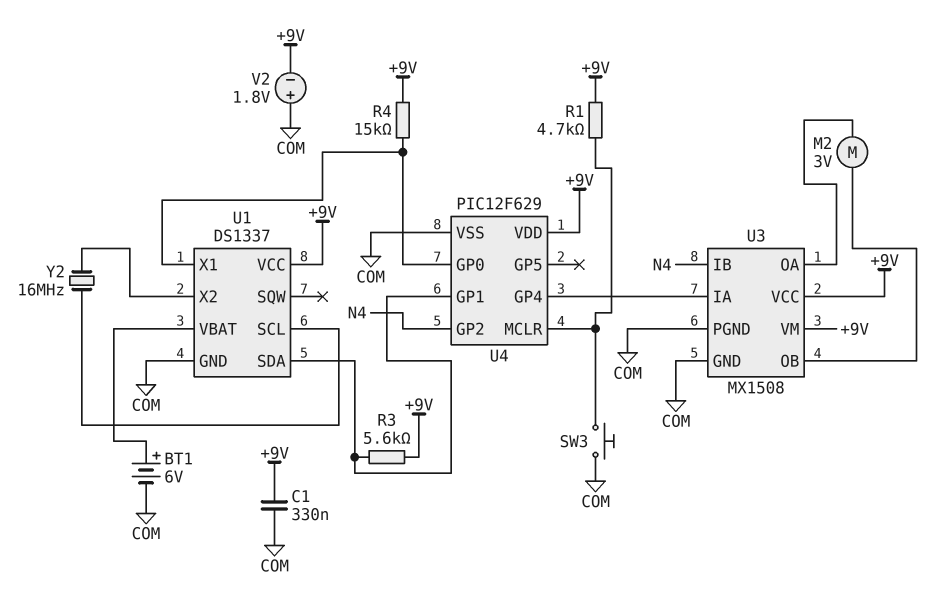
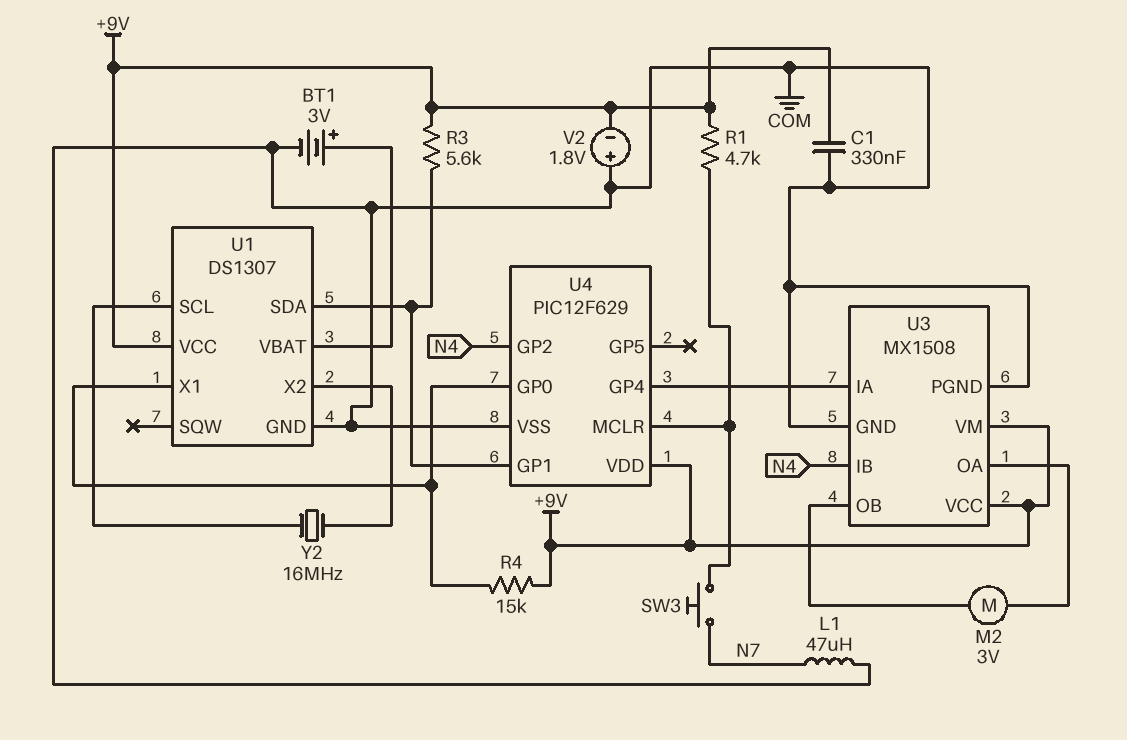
BT1: 6V (plus U1/VBAT, minus COM) -> 3V (plus U1/VBAT, minus COM)
L1: none -> 47uH (COM, N7)
SW3: button (COM, U4/MCLR) -> button (N7, U4/MCLR)
U1: DS1337 -> DS1307

